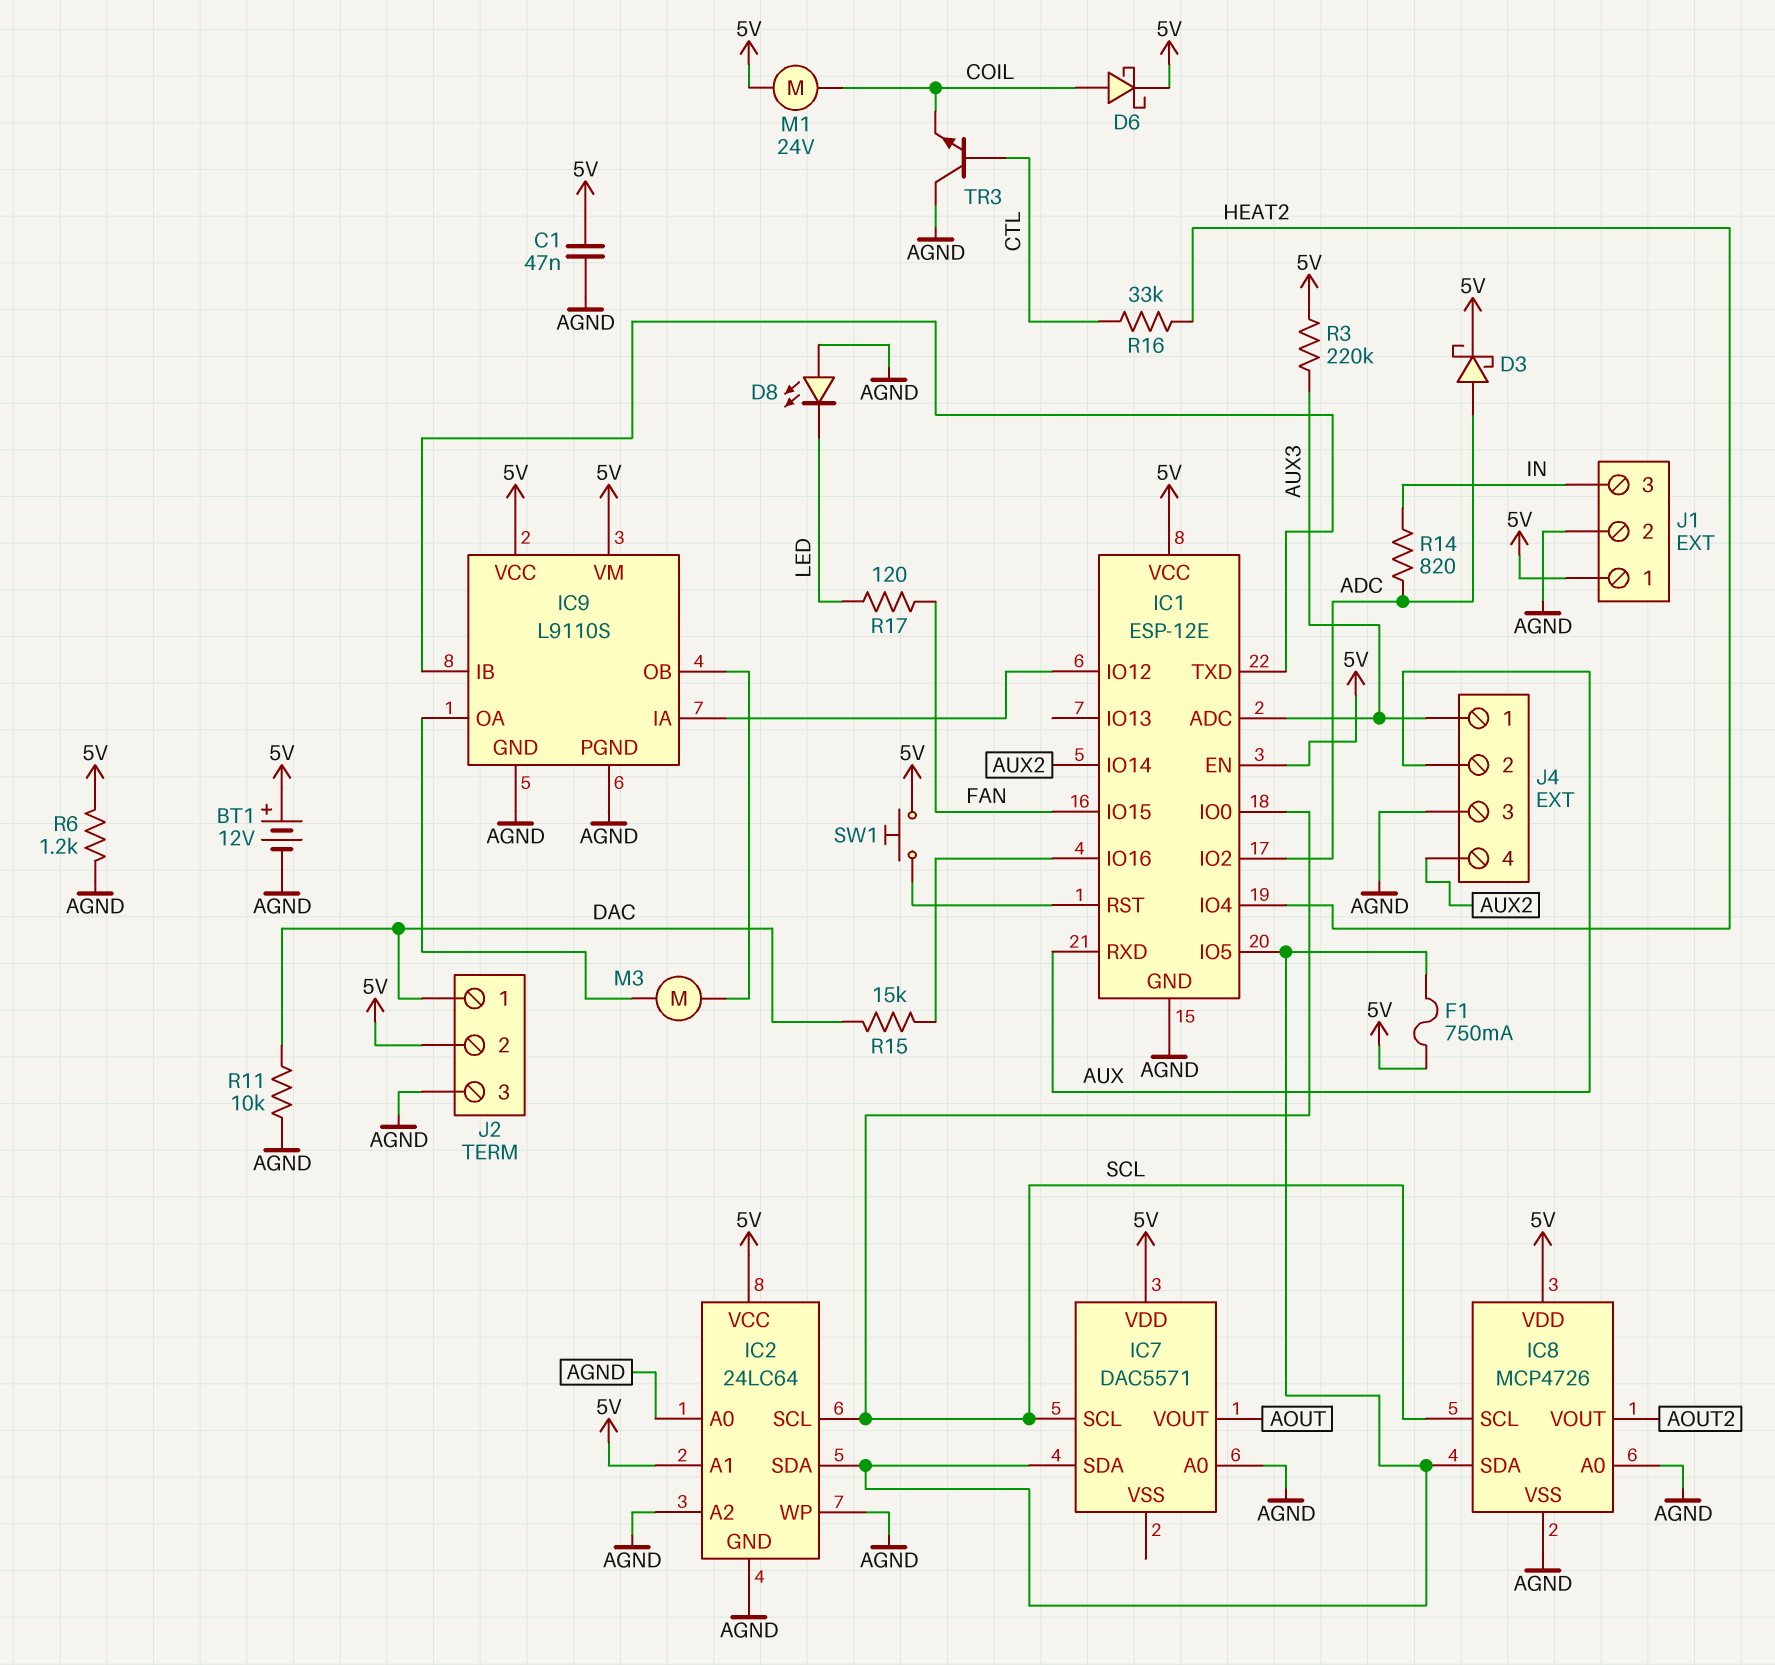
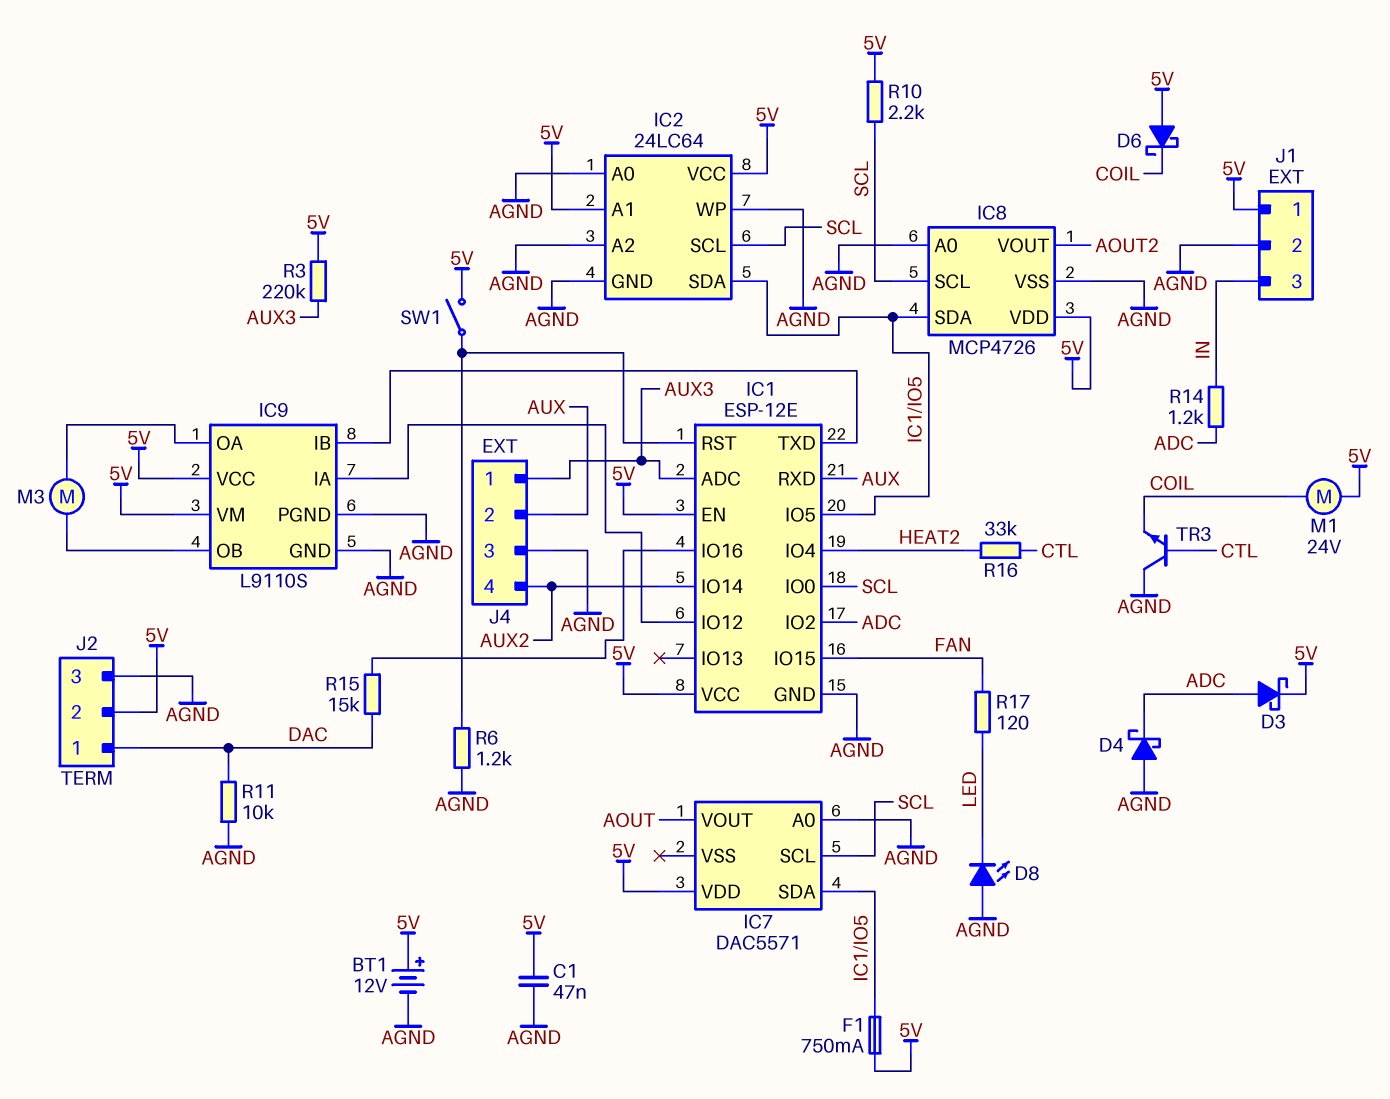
D4: none -> schottky (A AGND, K ADC)
D6: schottky (A COIL, K 5V) -> schottky (A 5V, K COIL)
R6: 1.2k (5V, AGND) -> 1.2k (AGND, IC1/RST)
R10: none -> 2.2k (5V, SCL)
R14: 820 (ADC, IN) -> 1.2k (ADC, IN)
SW1: button (5V, IC1/RST) -> switch (5V, IC1/RST)

